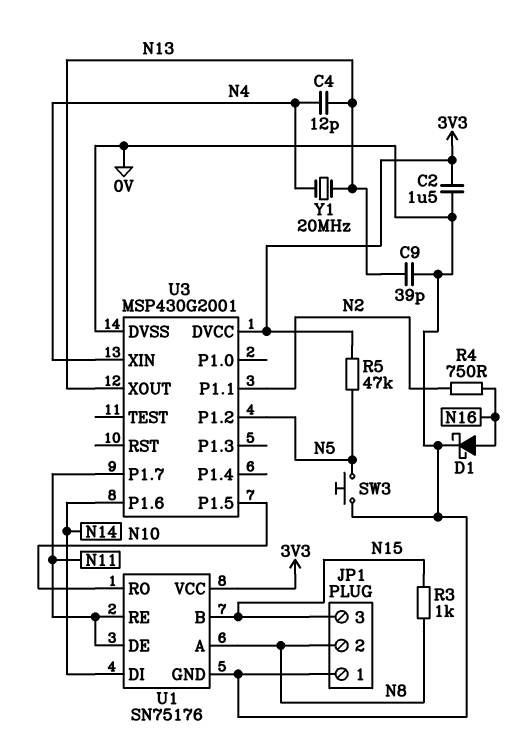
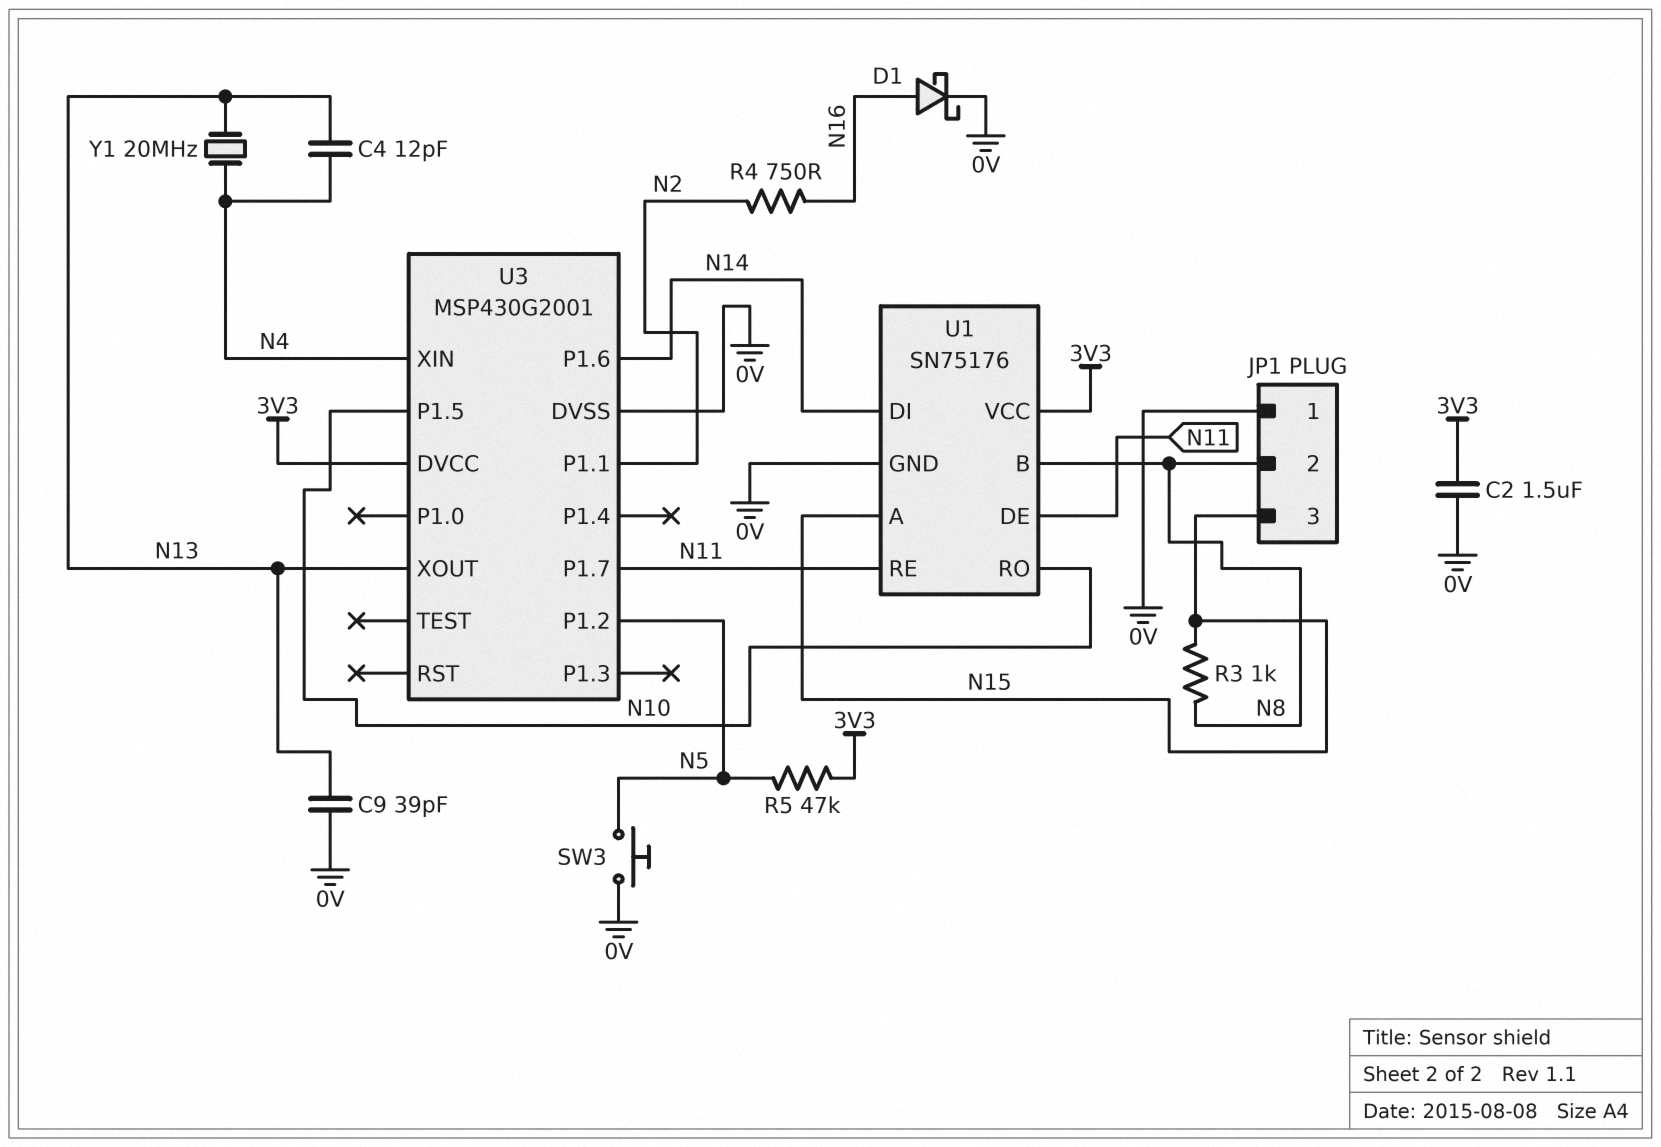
U1 pin A: N8 -> N15
U1 pin B: N15 -> N8

